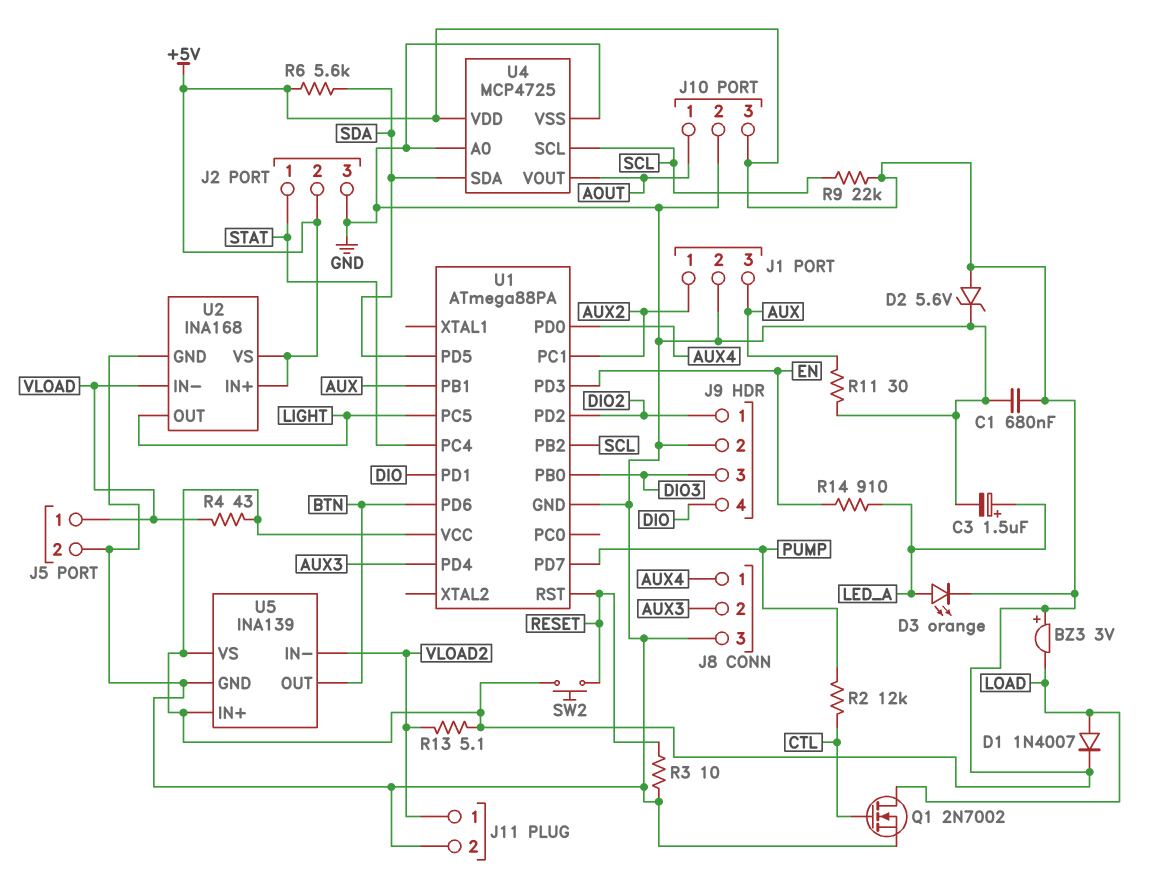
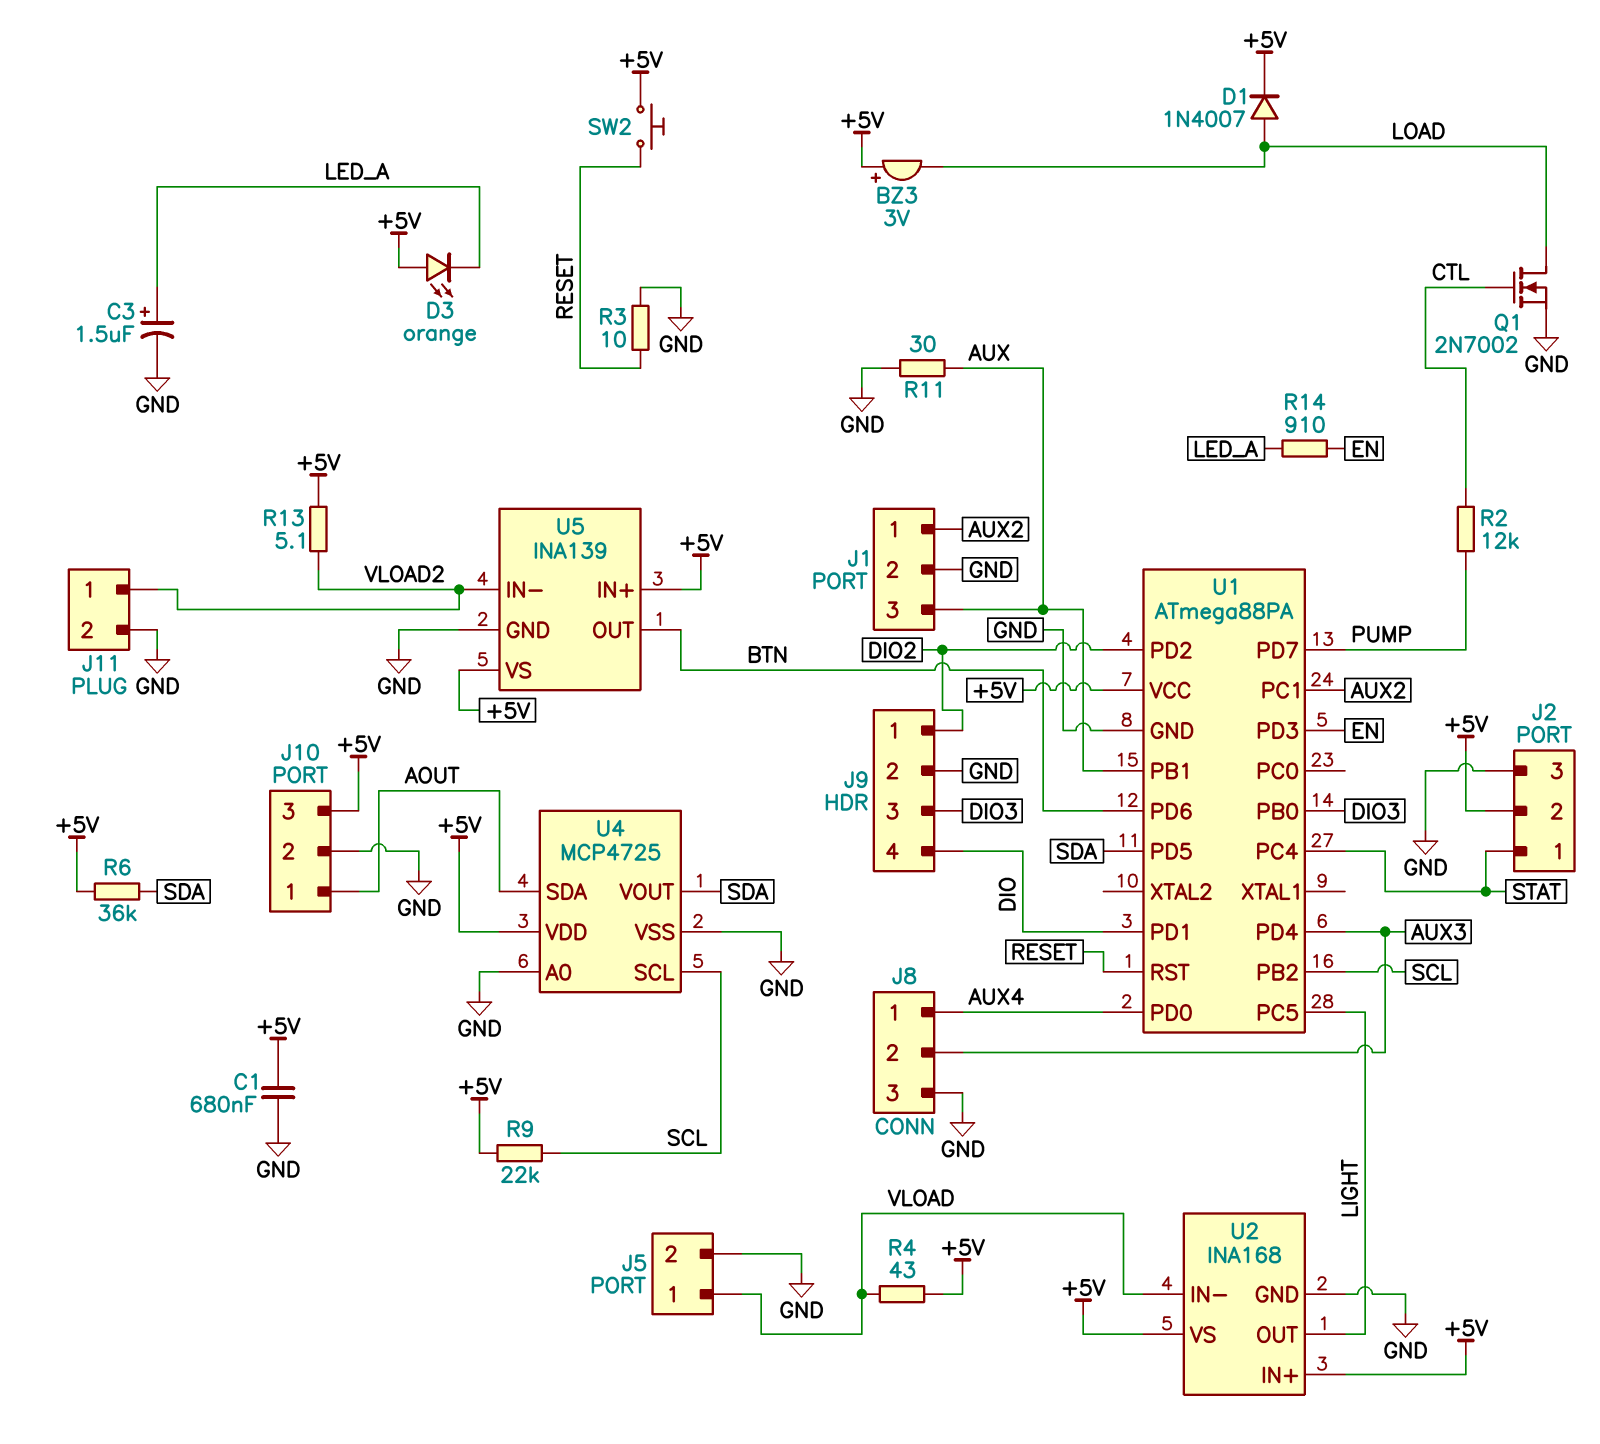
D2: zener 5.6V (A +5V, K GND) -> none
D3: LED orange (A LED_A, K +5V) -> LED orange (A +5V, K LED_A)
R6: 5.6k (+5V, SDA) -> 36k (+5V, SDA)
U4 pin SDA: SDA -> AOUT
U4 pin VOUT: AOUT -> SDA

